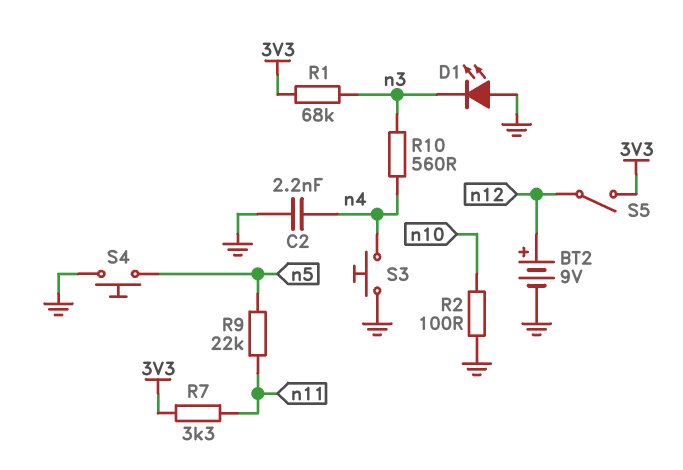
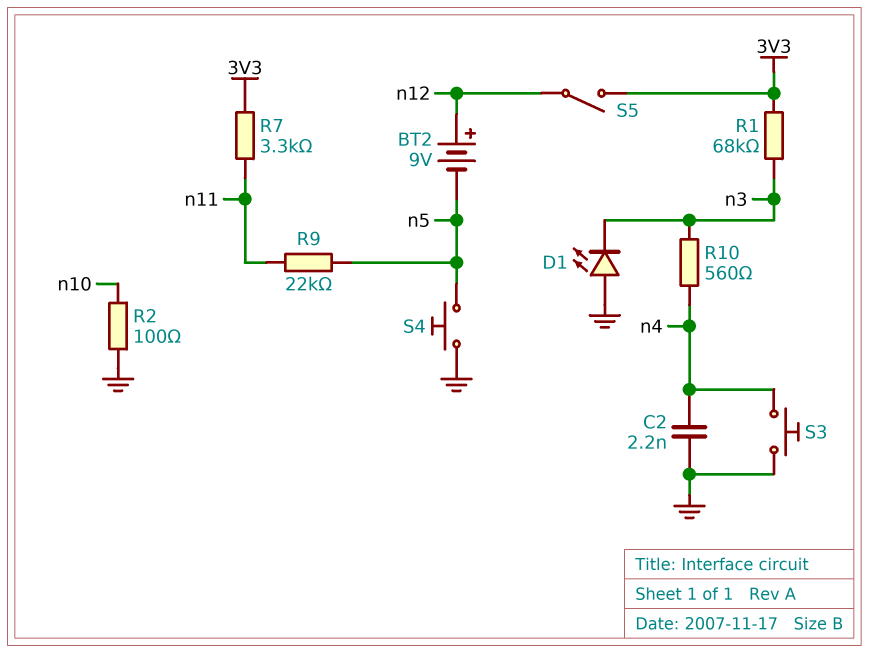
BT2: 9V (plus n12, minus GND) -> 9V (plus n12, minus n5)

